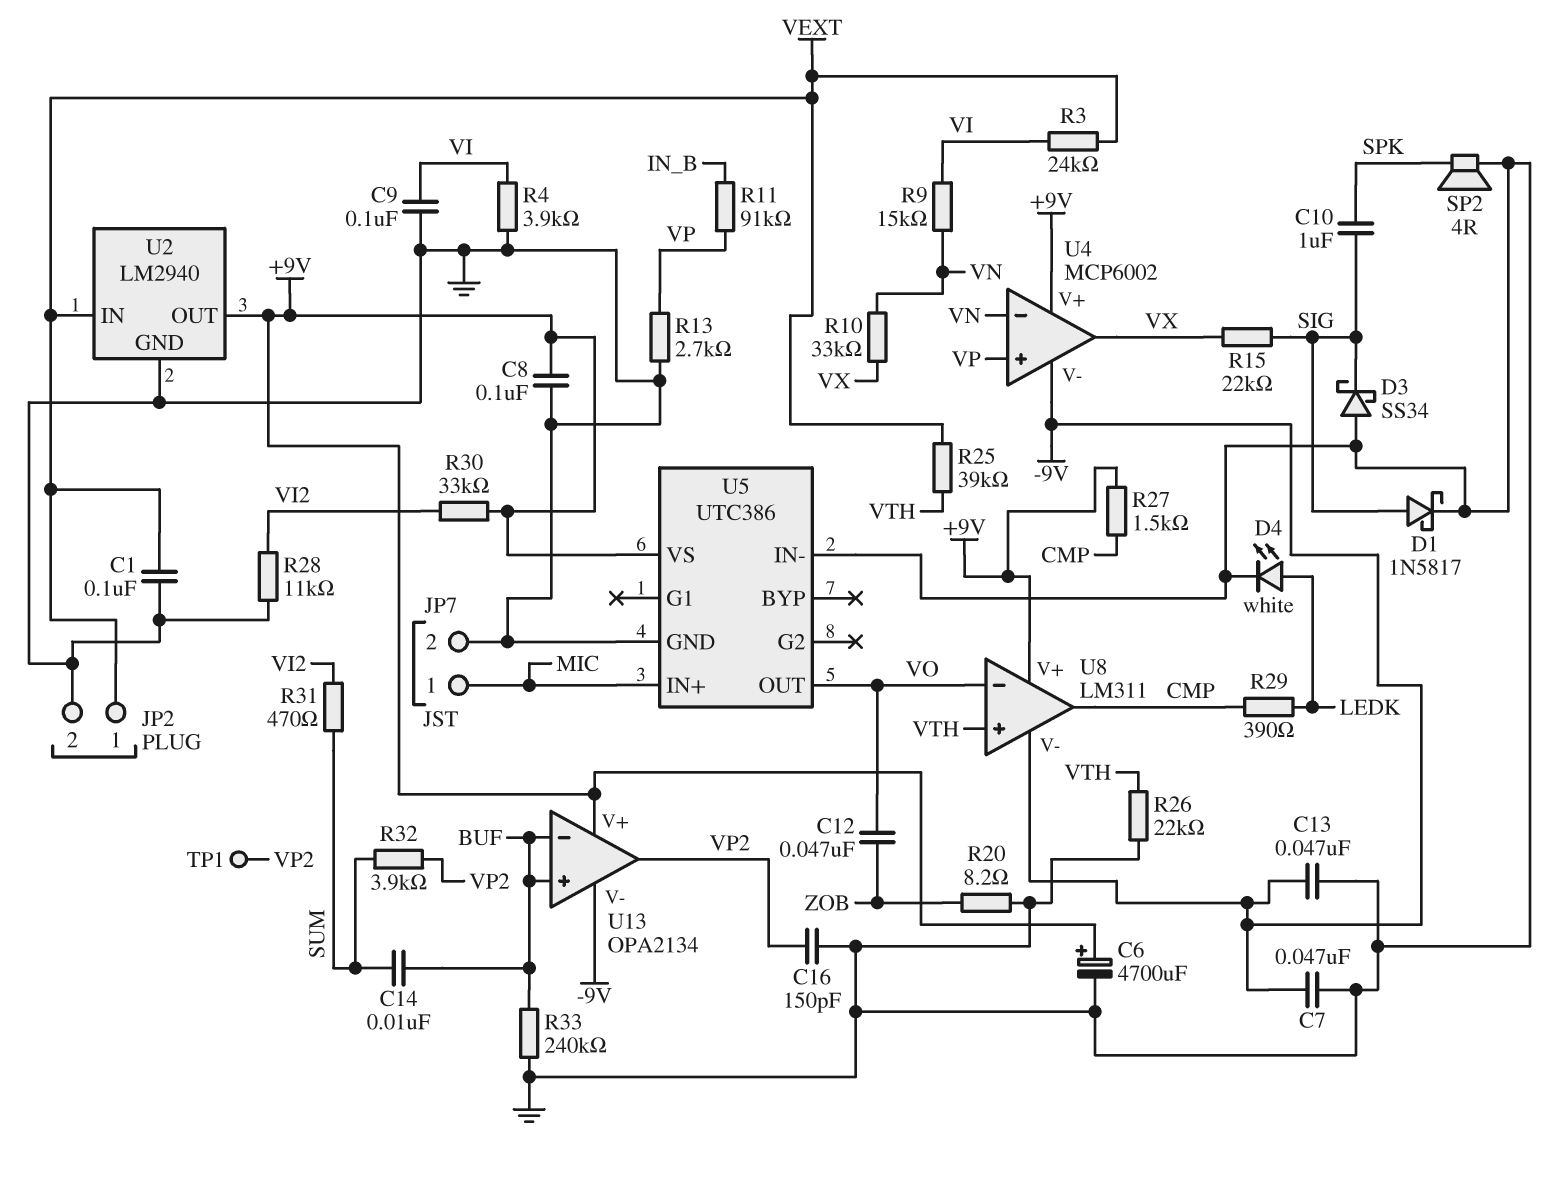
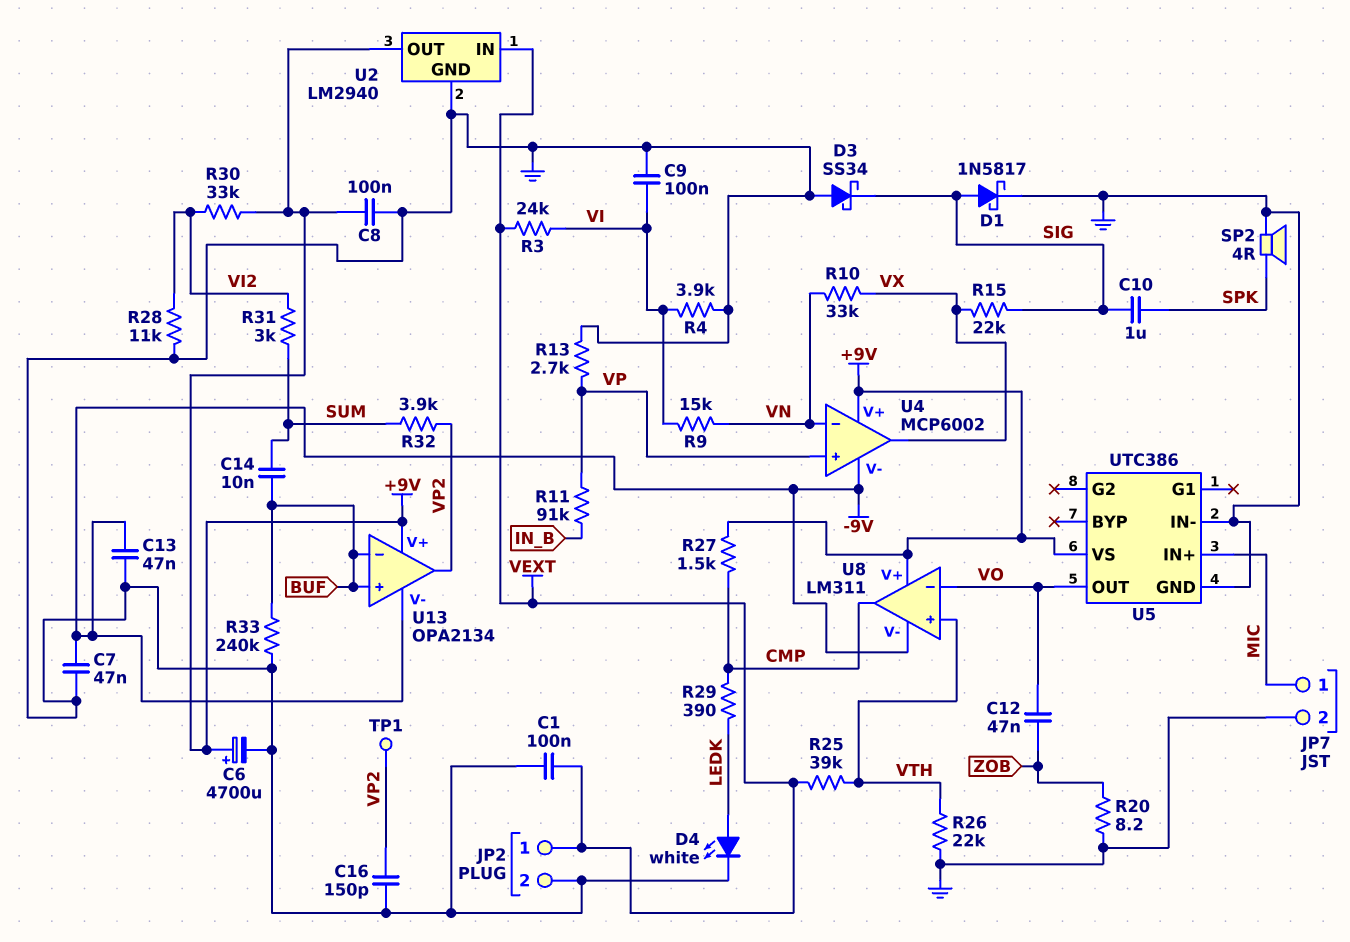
R31: 470 (SUM, VI2) -> 3k (SUM, VI2)

